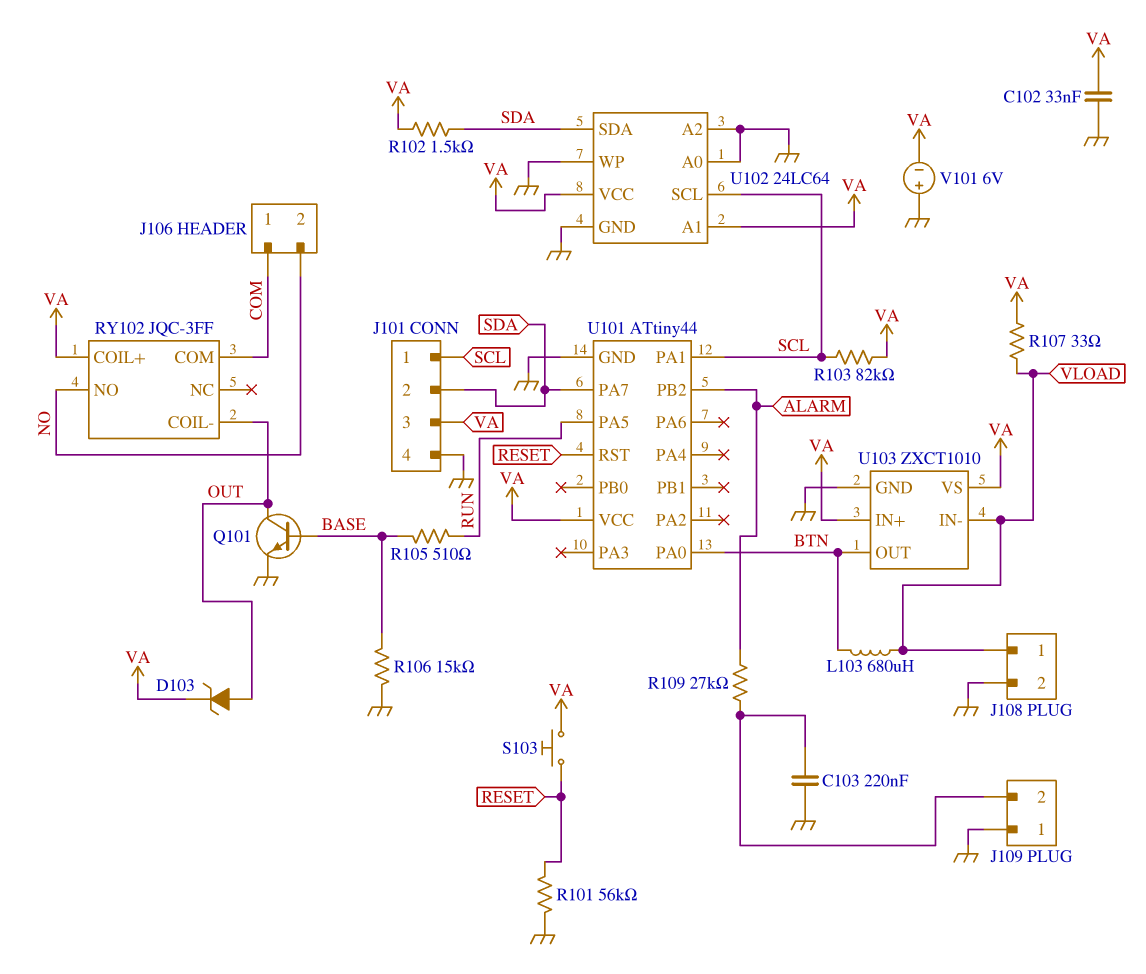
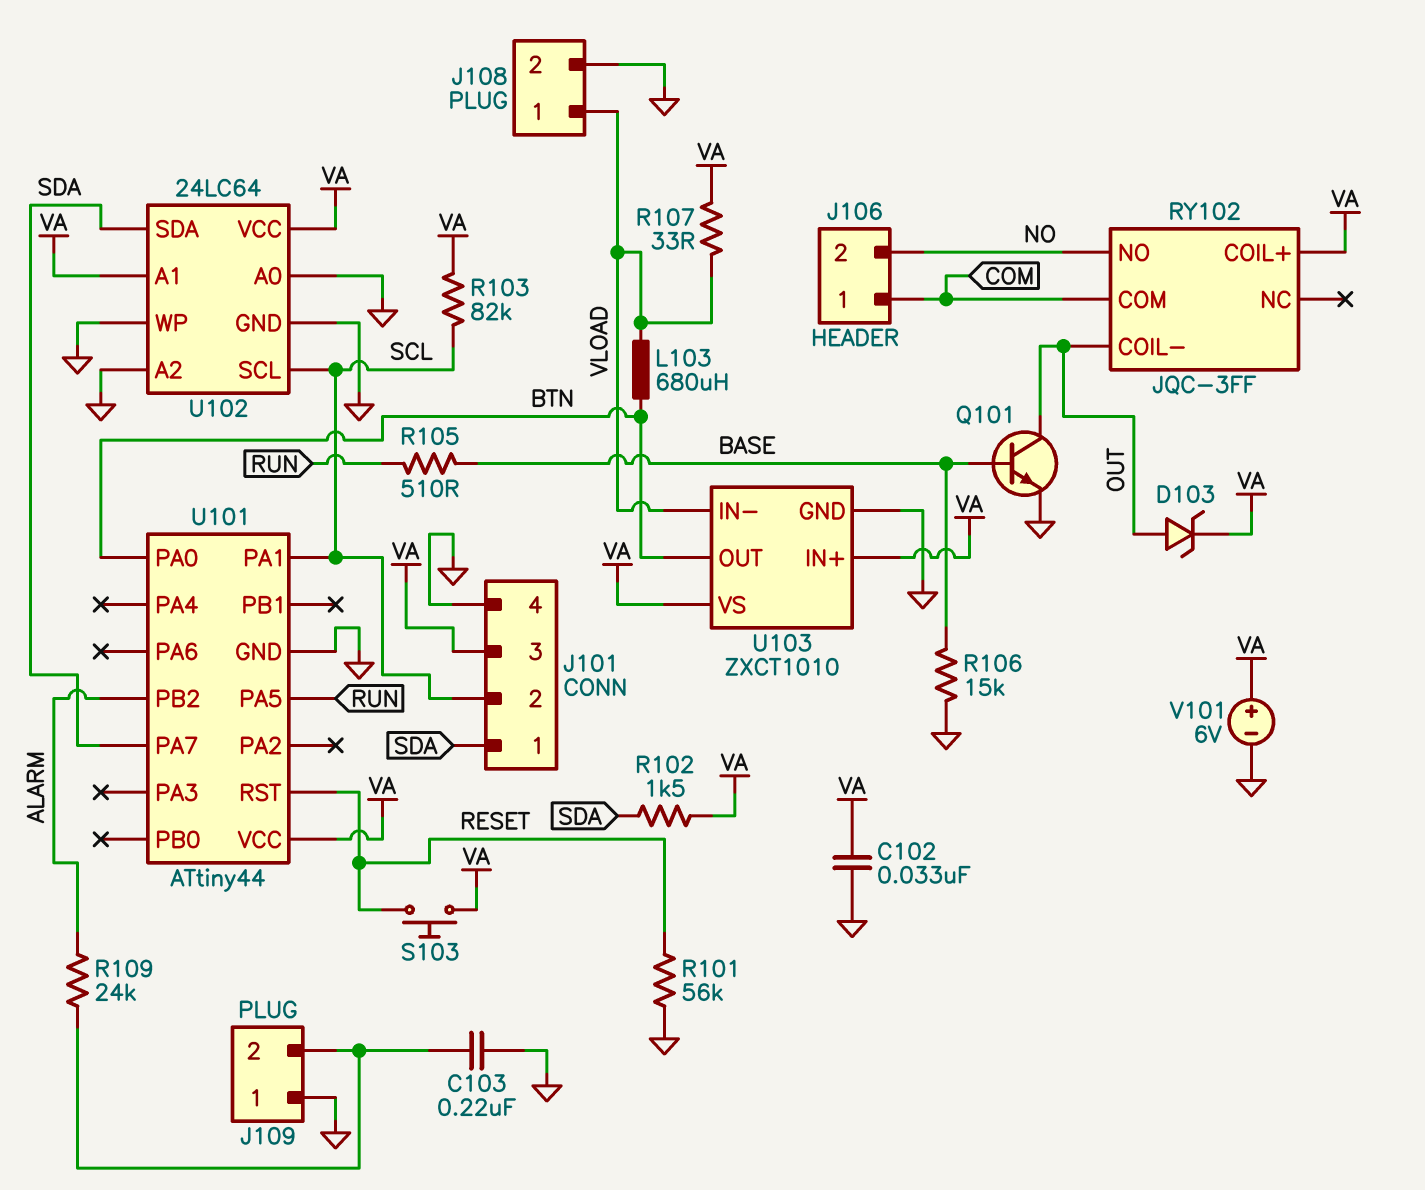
J101 pin 1: SCL -> SDA
J101 pin 2: SDA -> SCL
R109: 27k (ALARM, J109/2) -> 24k (ALARM, J109/2)
V101: 6V (plus GND, minus VA) -> 6V (plus VA, minus GND)

